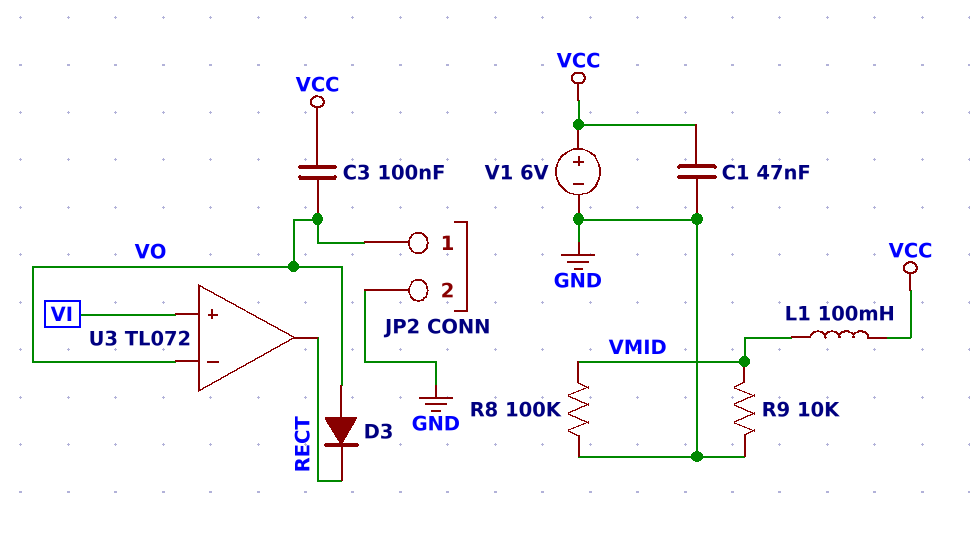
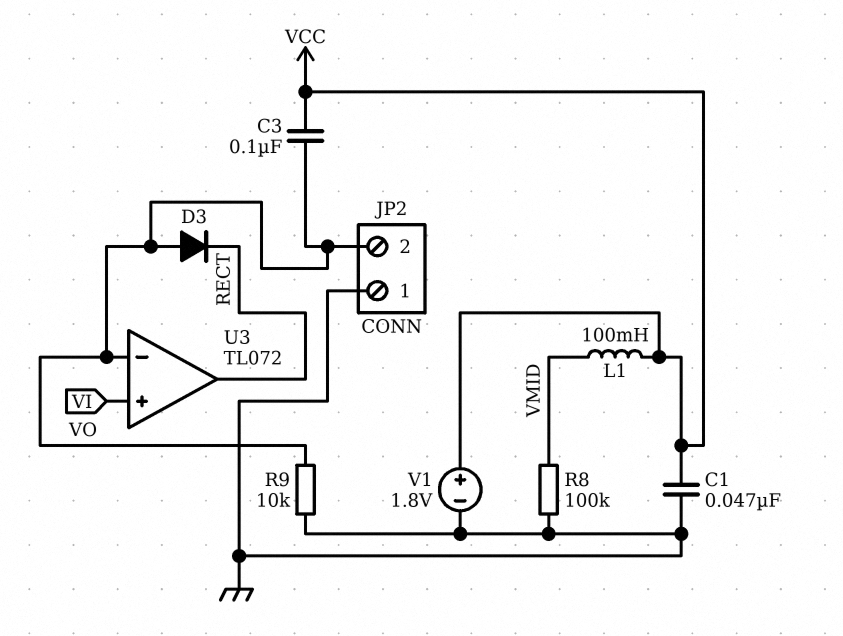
JP2 pin 1: VO -> GND
JP2 pin 2: GND -> VO
R9: 10k (GND, VMID) -> 10k (GND, VO)
V1: 6V (plus VCC, minus GND) -> 1.8V (plus VCC, minus GND)

